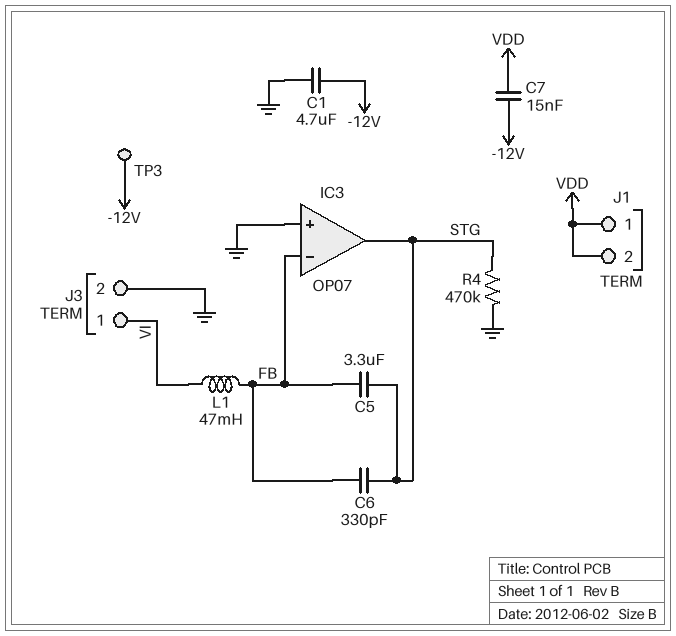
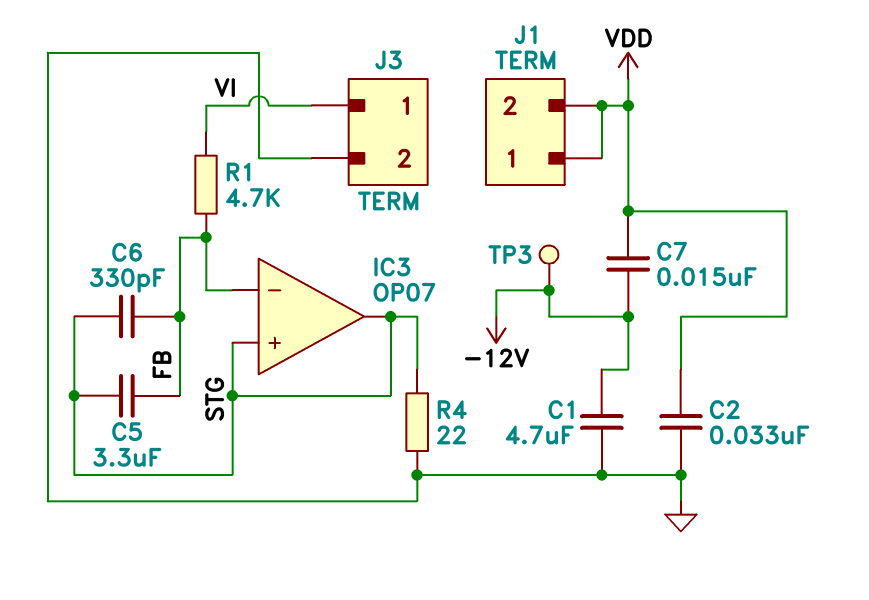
C2: none -> 33nF (GND, VDD)
IC3 pin in+: GND -> STG
L1: 47mH (FB, VI) -> none
R1: none -> 4.7k (FB, VI)
R4: 470k (GND, STG) -> 22 (GND, STG)

